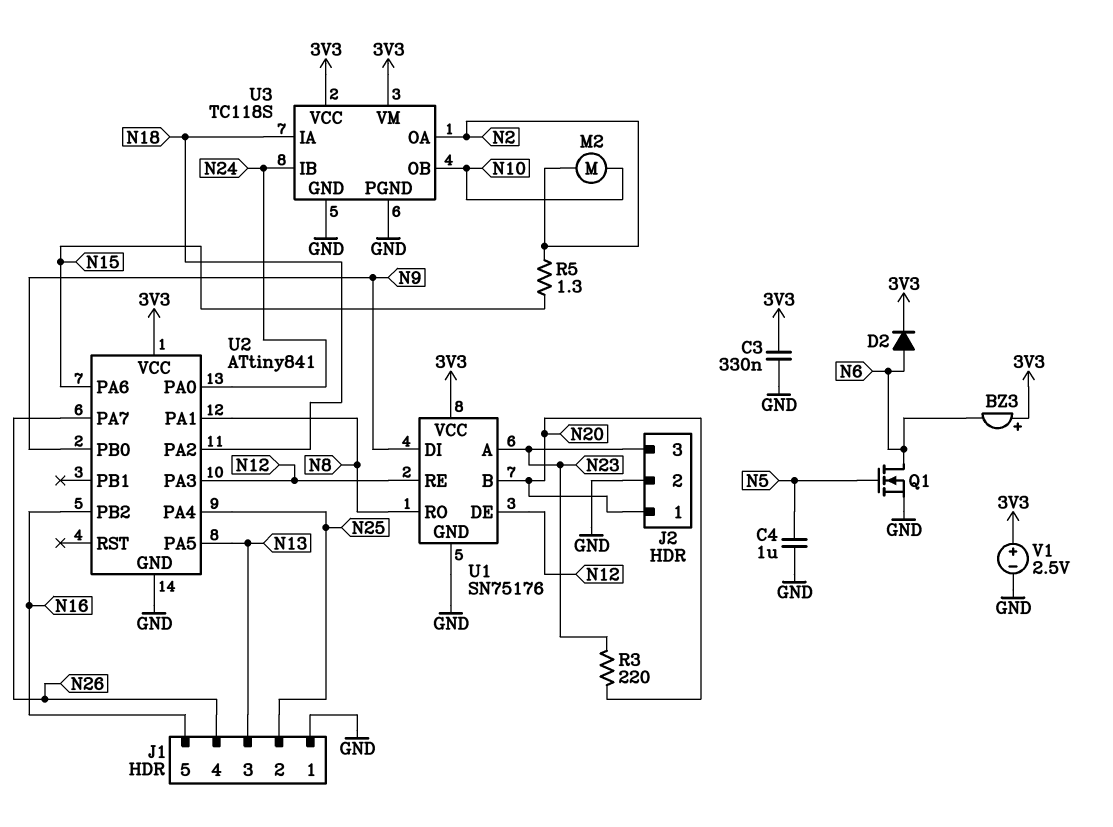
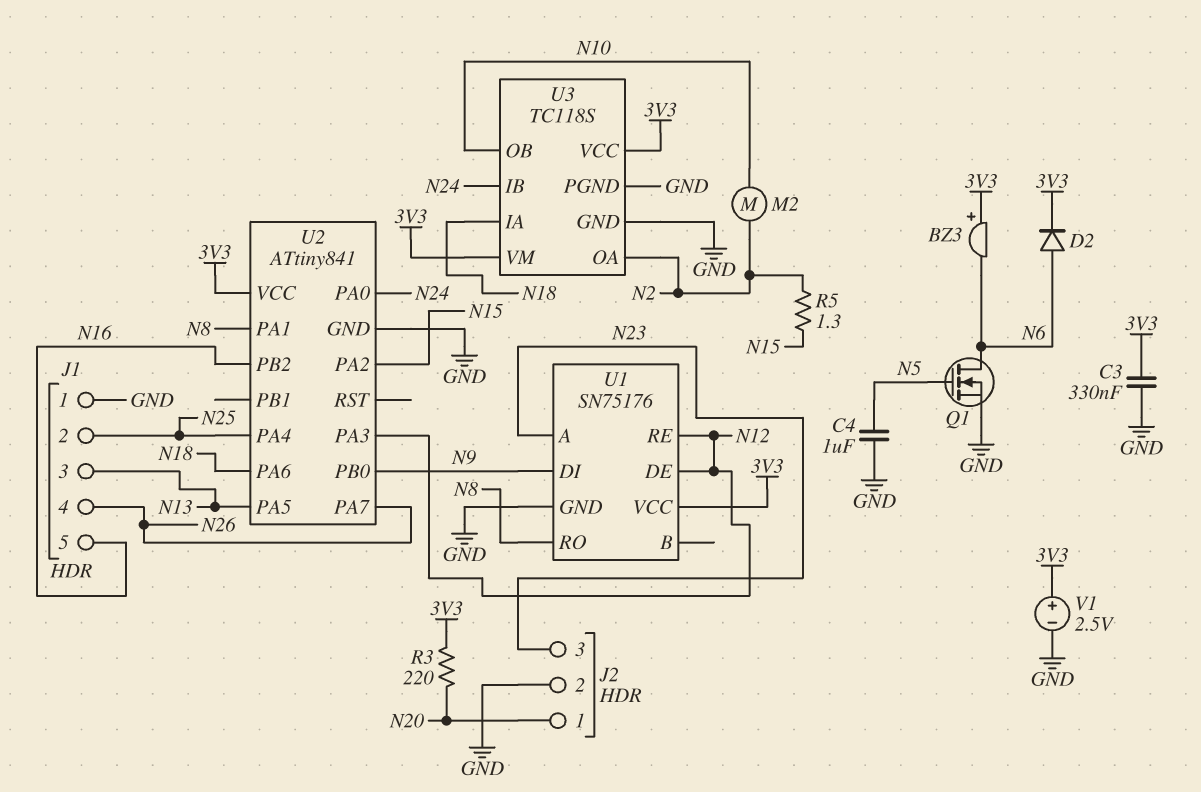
R3: 220 (N20, N23) -> 220 (3V3, N20)
U1 pin B: N20 -> none
U2 pin PA2: N18 -> N15
U2 pin PA6: N15 -> N18

